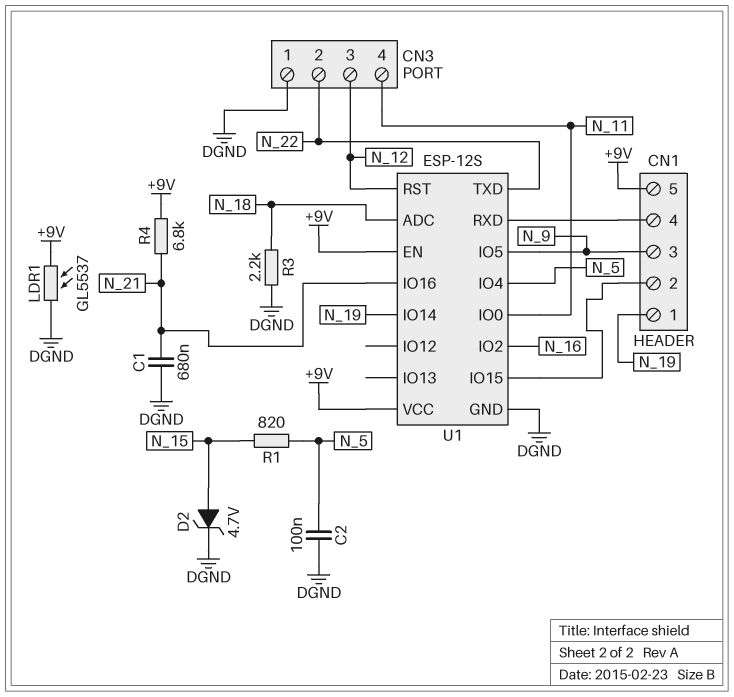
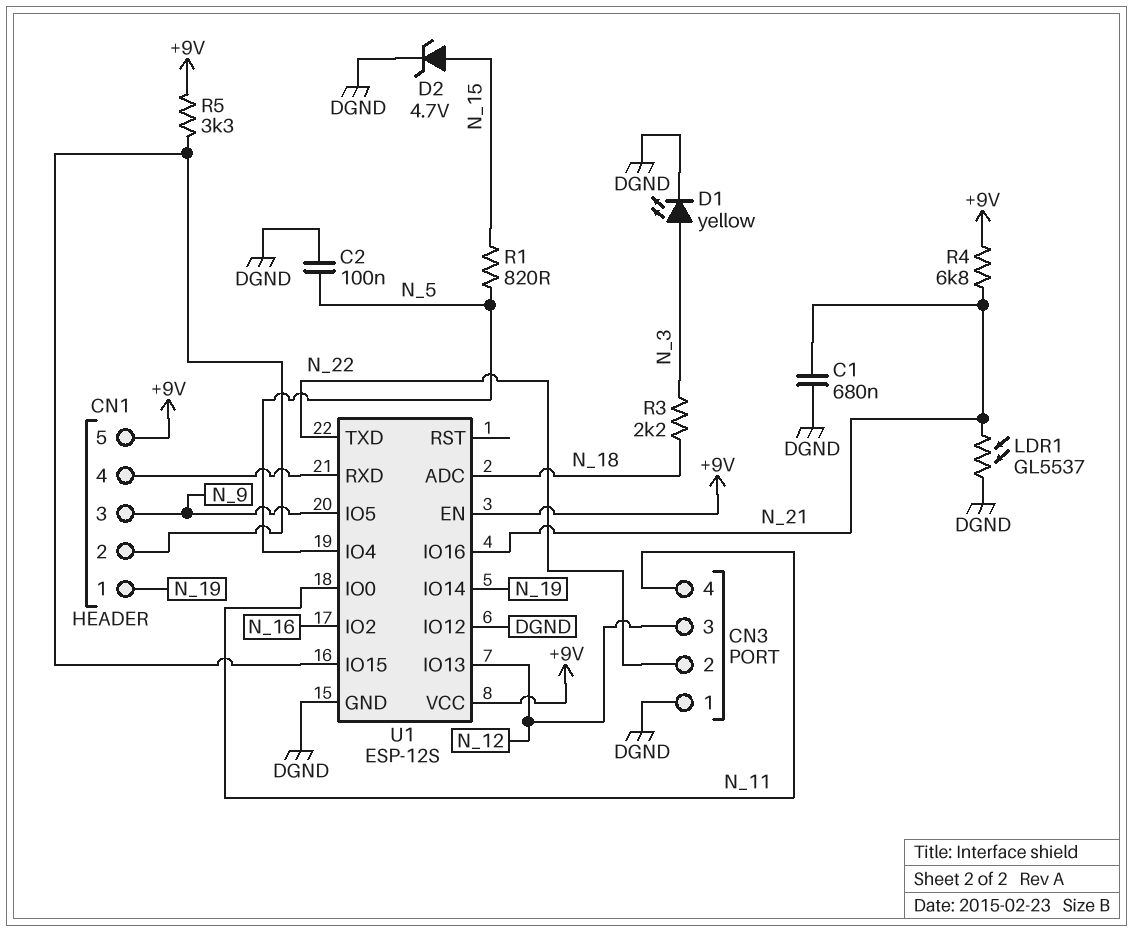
D1: none -> LED yellow (A N_3, K DGND)
LDR1: GL5537 (+9V, DGND) -> GL5537 (DGND, N_21)
R3: 2.2k (DGND, N_18) -> 2.2k (N_3, N_18)
R5: none -> 3.3k (+9V, CN1/2)
U1 pin IO12: none -> DGND
U1 pin IO13: none -> N_12
U1 pin RST: N_12 -> none

